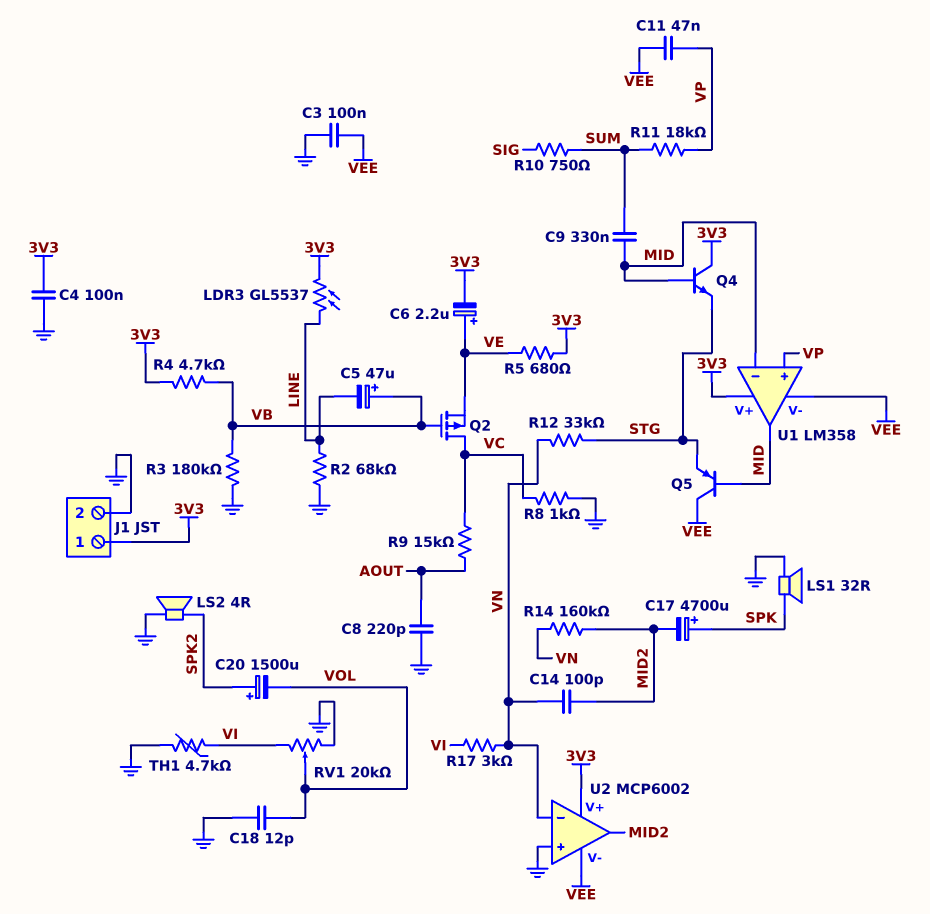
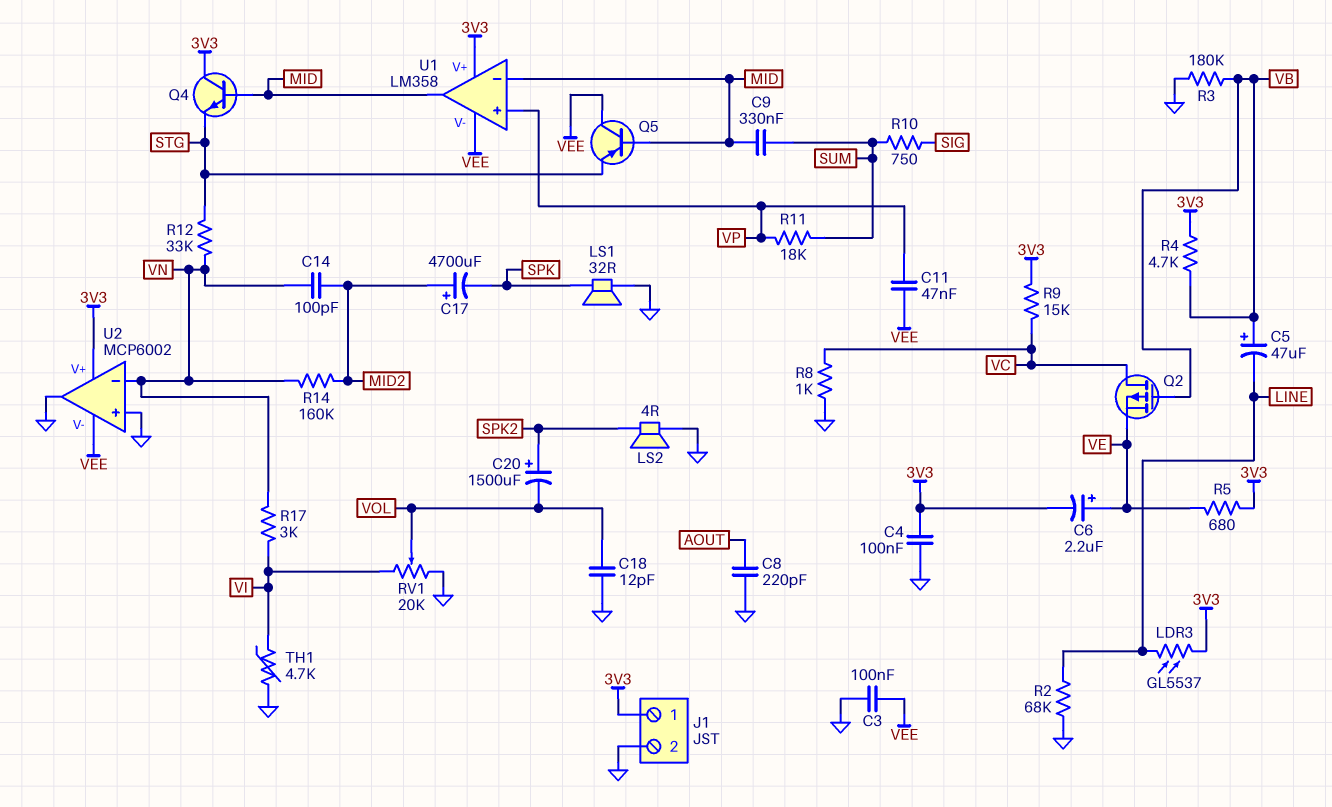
C17: 4700uF (plus SPK, minus MID2) -> 4700uF (plus MID2, minus SPK)
R9: 15k (AOUT, VC) -> 15k (3V3, VC)
U2 pin out: MID2 -> GND

